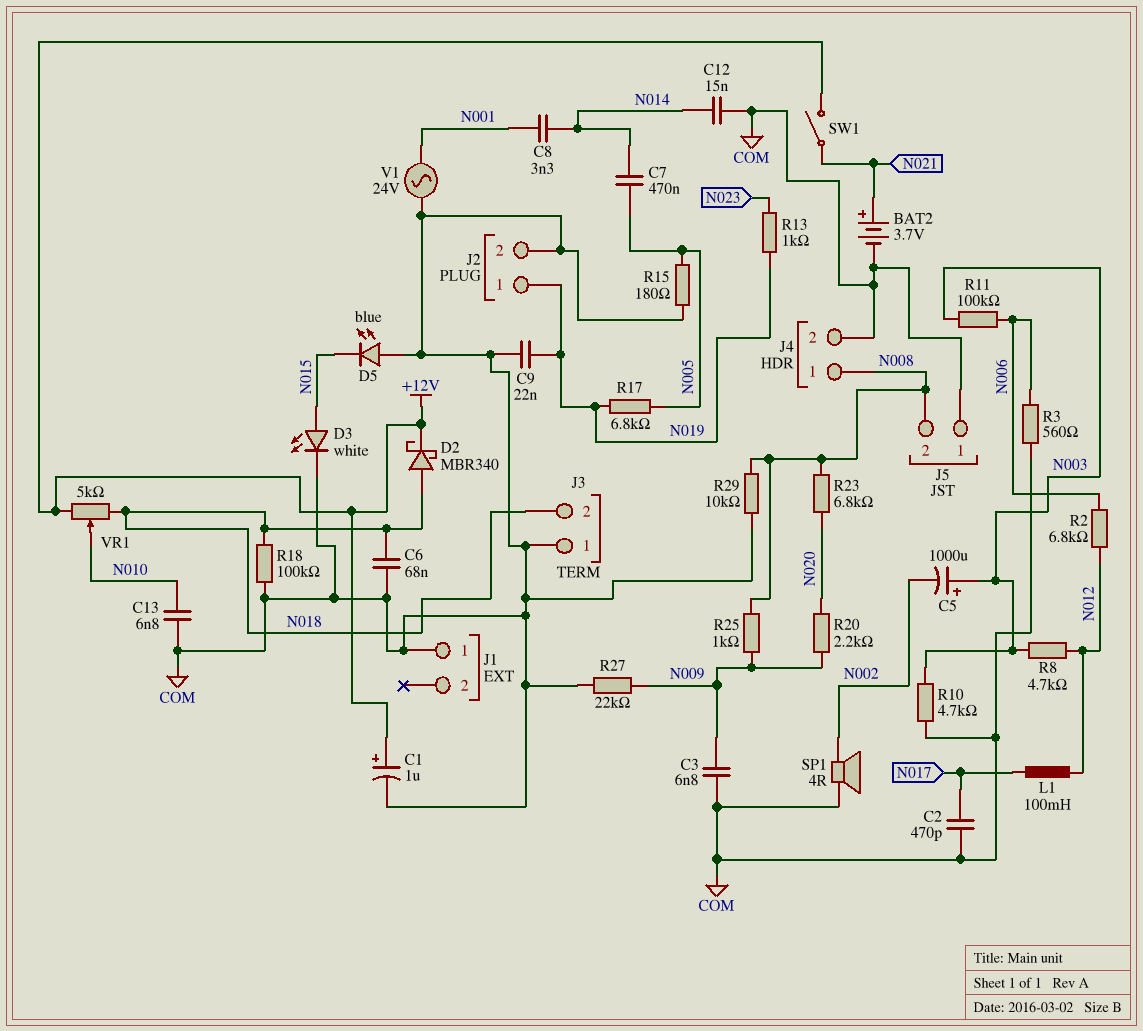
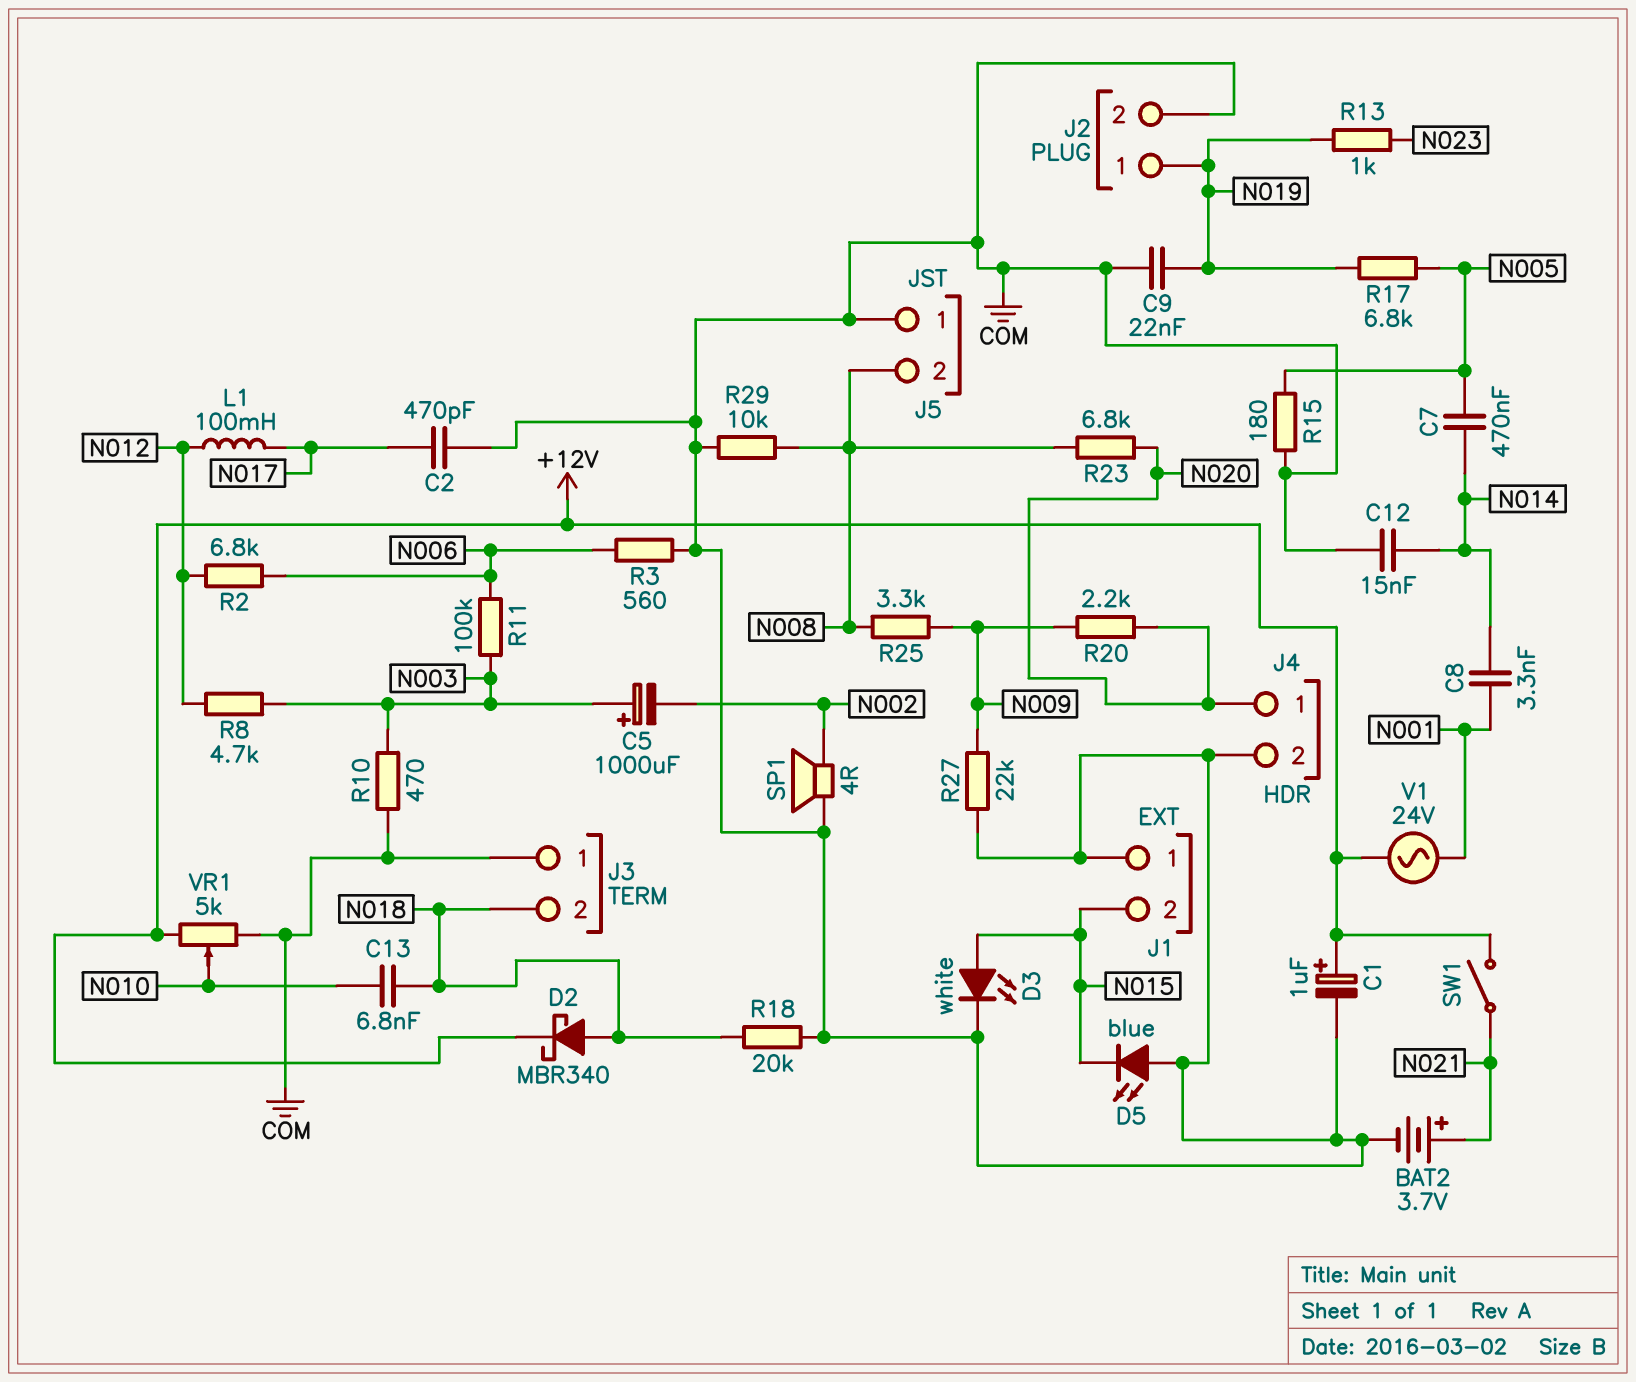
C3: 6.8nF (COM, N009) -> none
C6: 68nF (COM, N018) -> none
C13: 6.8nF (COM, N010) -> 6.8nF (N010, N018)
J1 pin 2: none -> N015
J4 pin 1: N008 -> N020
R10: 4.7k (COM, N003) -> 470 (COM, N003)
R18: 100k (COM, N018) -> 20k (COM, N018)
R25: 1k (N008, N009) -> 3.3k (N008, N009)
V1: AC 24V (COM, N001) -> AC 24V (+12V, N001)
VR1: 5k (+12V, N018, wiper N010) -> 5k (+12V, COM, wiper N010)

